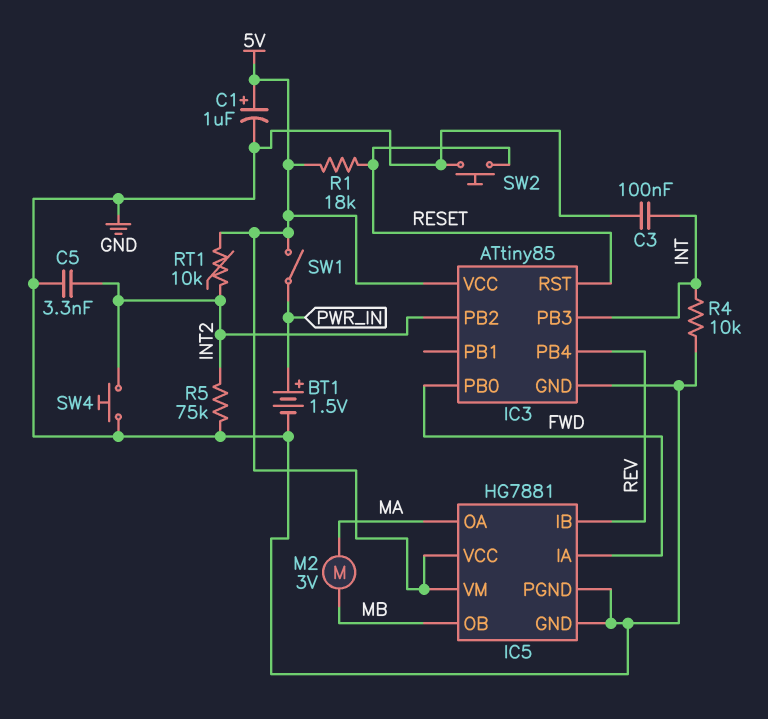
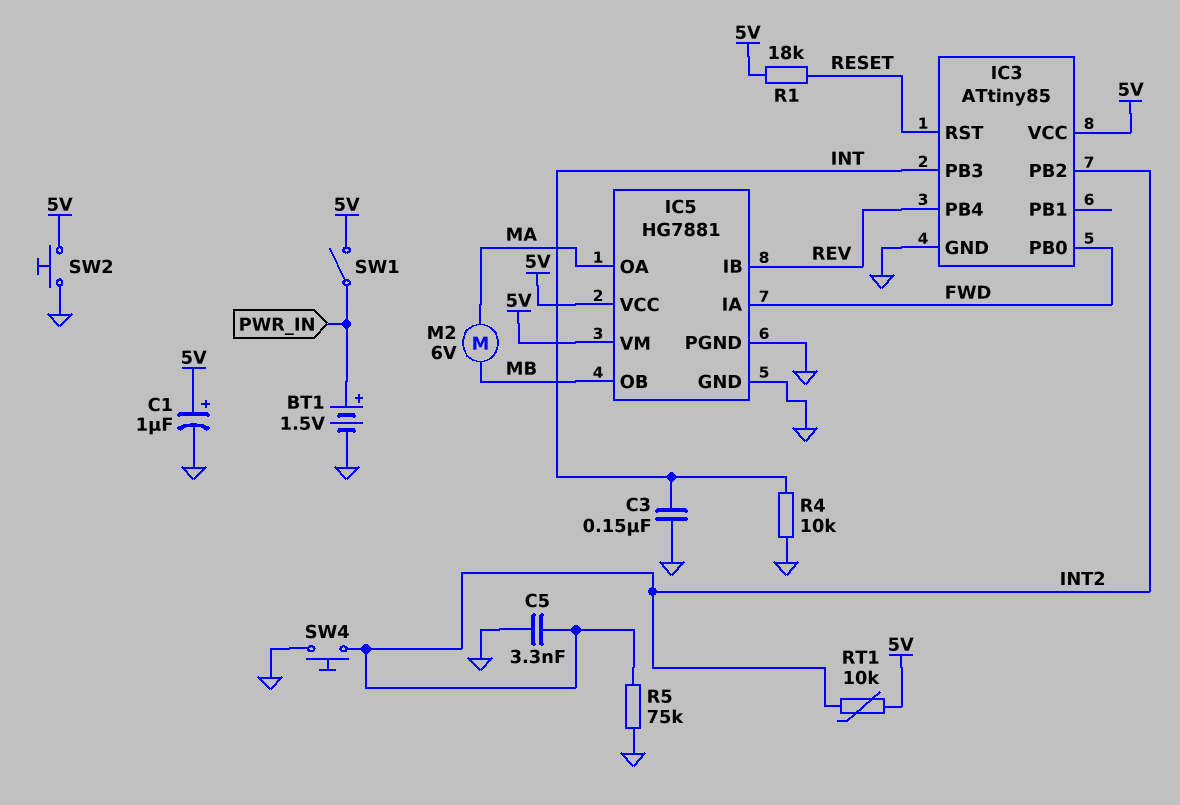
C3: 100nF (GND, INT) -> 150nF (GND, INT)
M2: motor 3V (MA, MB) -> motor 6V (MA, MB)
SW2: button (GND, RESET) -> button (5V, GND)

